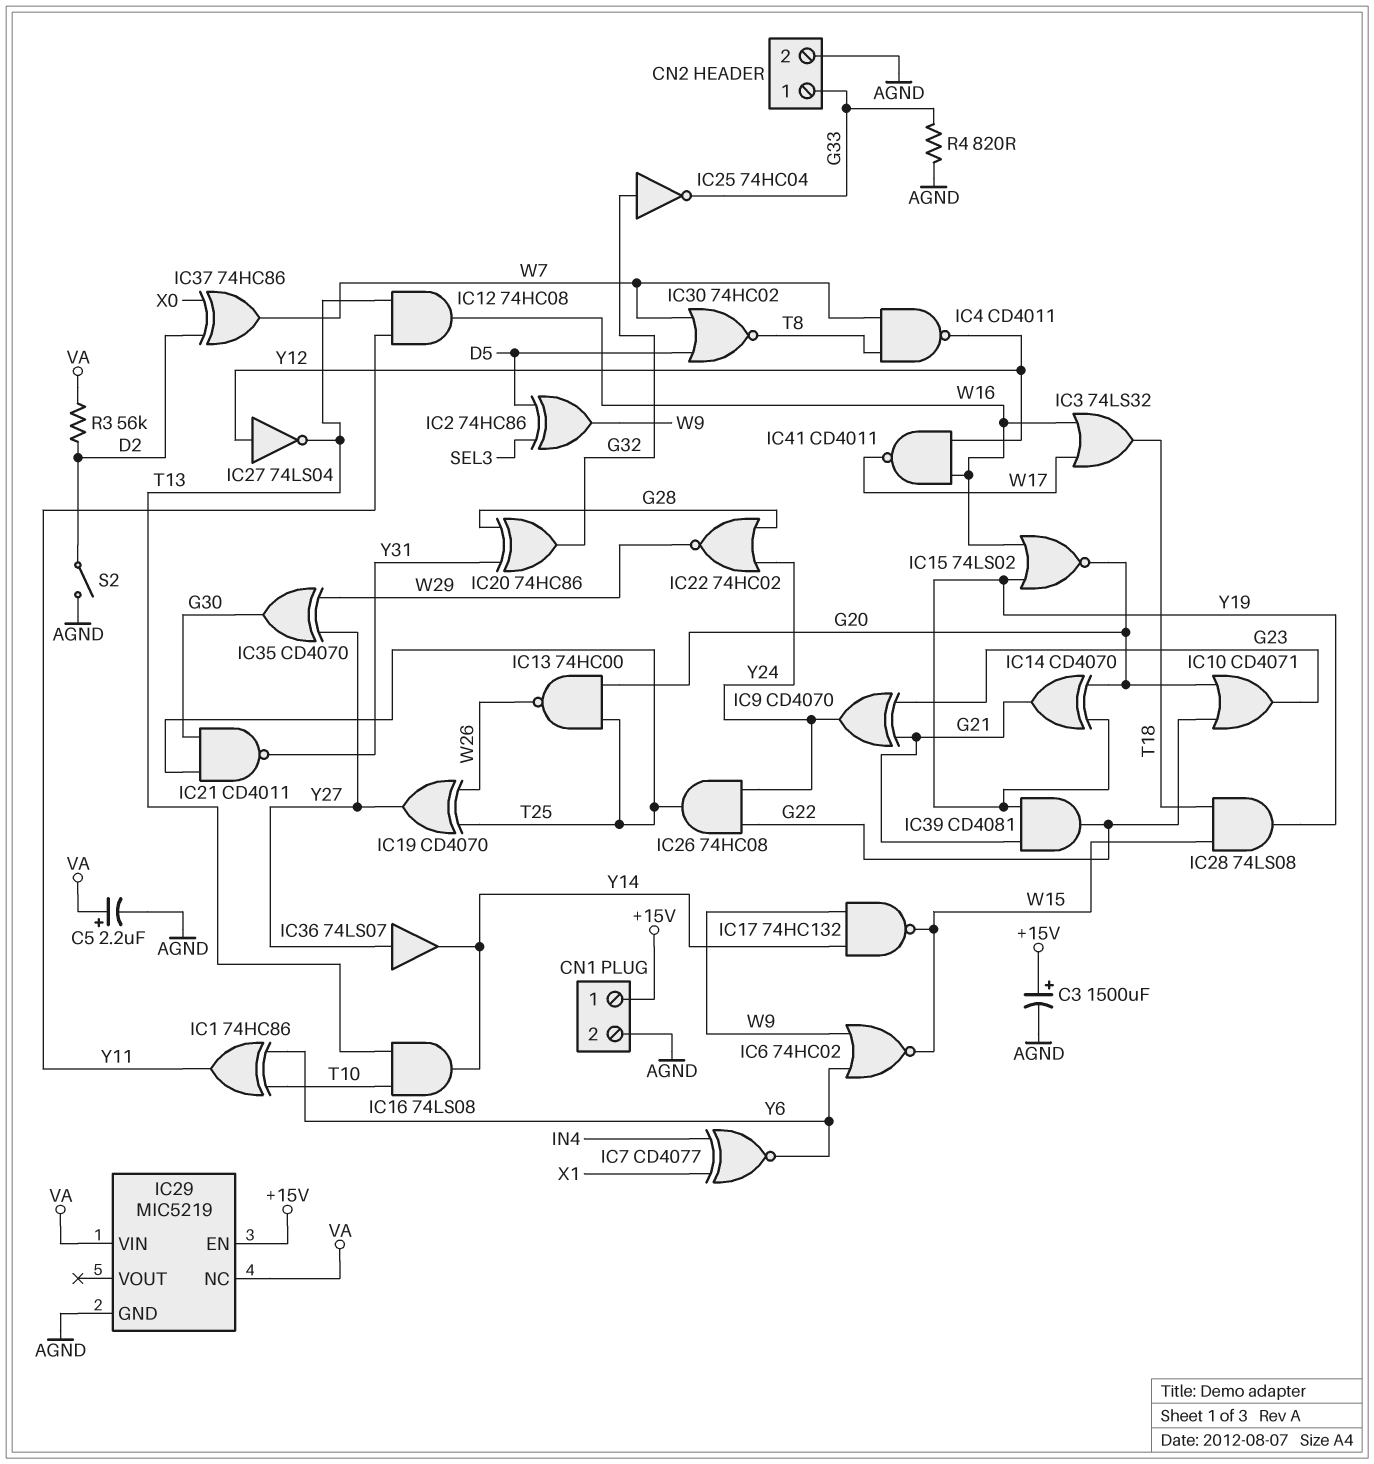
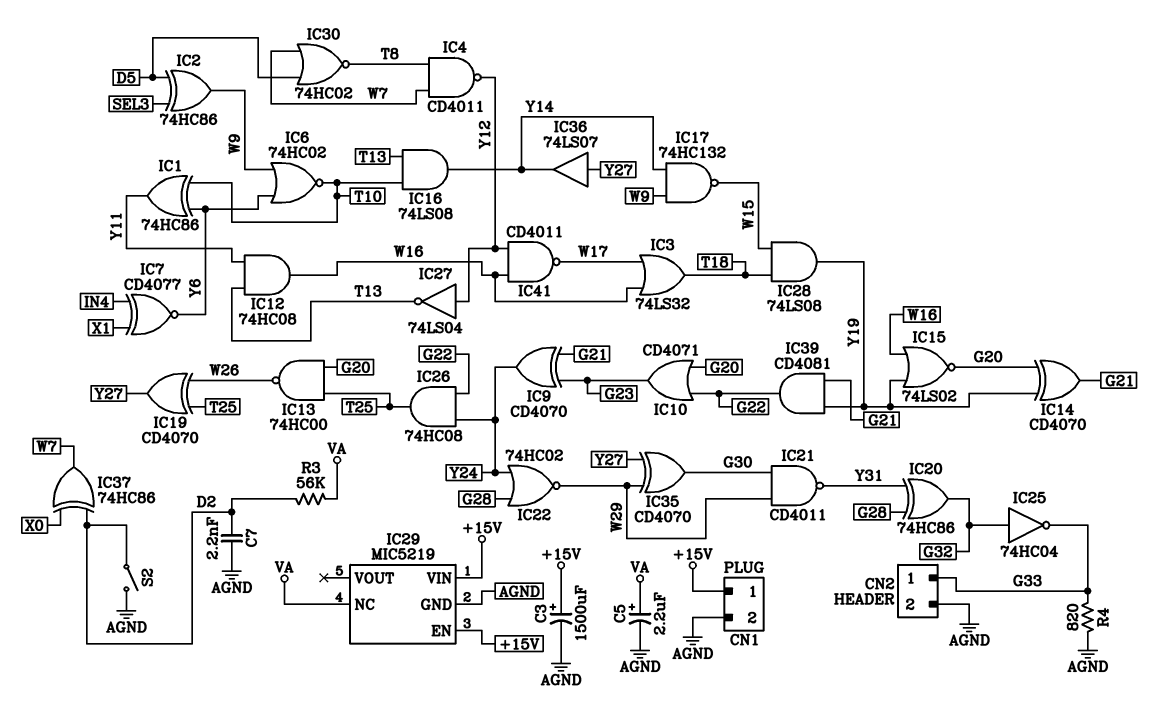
C7: none -> 2.2nF (AGND, D2)
IC6: NOR 74HC02 (in W9, in Y6, out W15) -> NOR 74HC02 (in W9, in Y6, out T10)
IC21: NAND CD4011 (in G30, in T25, out Y31) -> NAND CD4011 (in G30, in W29, out Y31)
IC29 pin VIN: VA -> +15V

